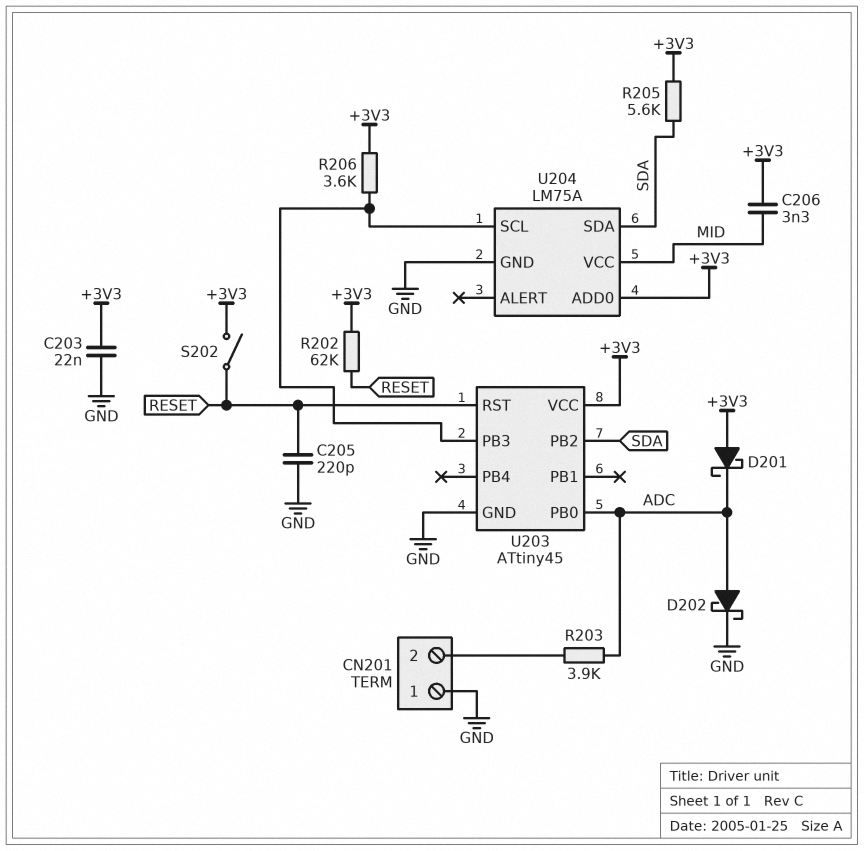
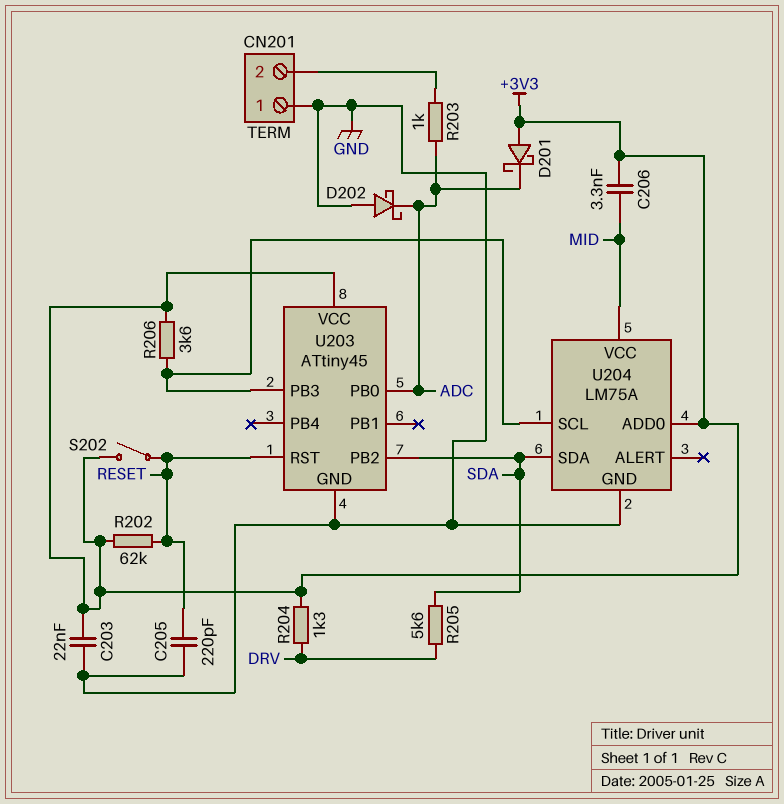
D202: schottky (A ADC, K GND) -> schottky (A GND, K ADC)
R203: 3.9k (ADC, CN201/2) -> 1k (ADC, CN201/2)
R204: none -> 1.3k (+3V3, DRV)
R205: 5.6k (+3V3, SDA) -> 5.6k (DRV, SDA)

